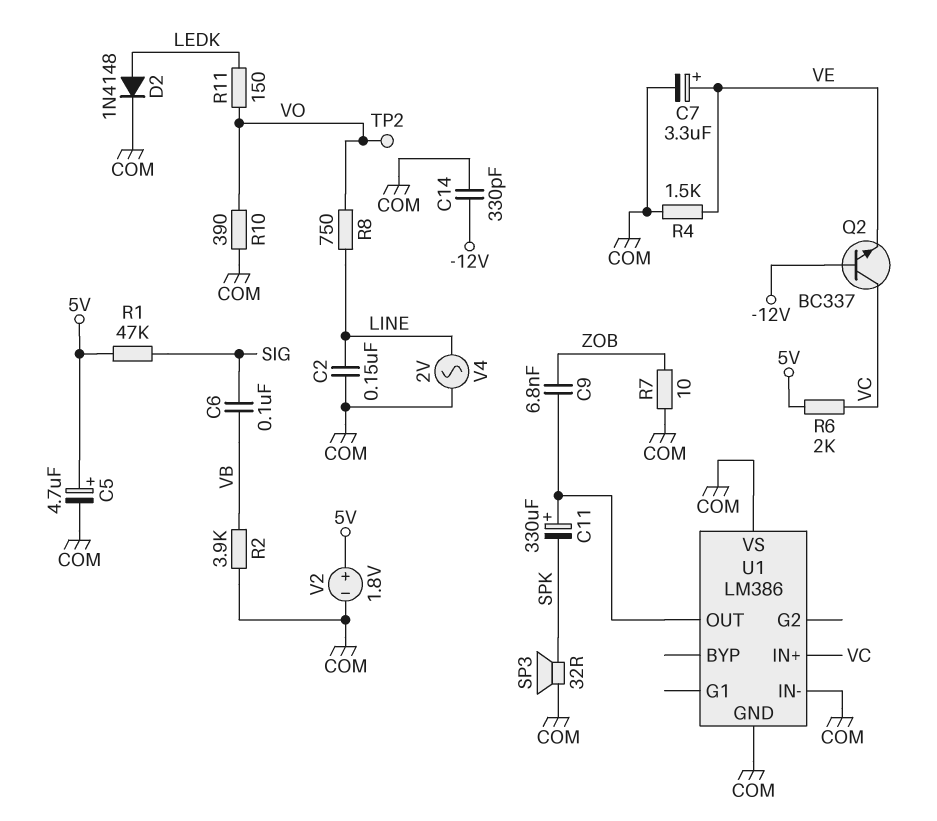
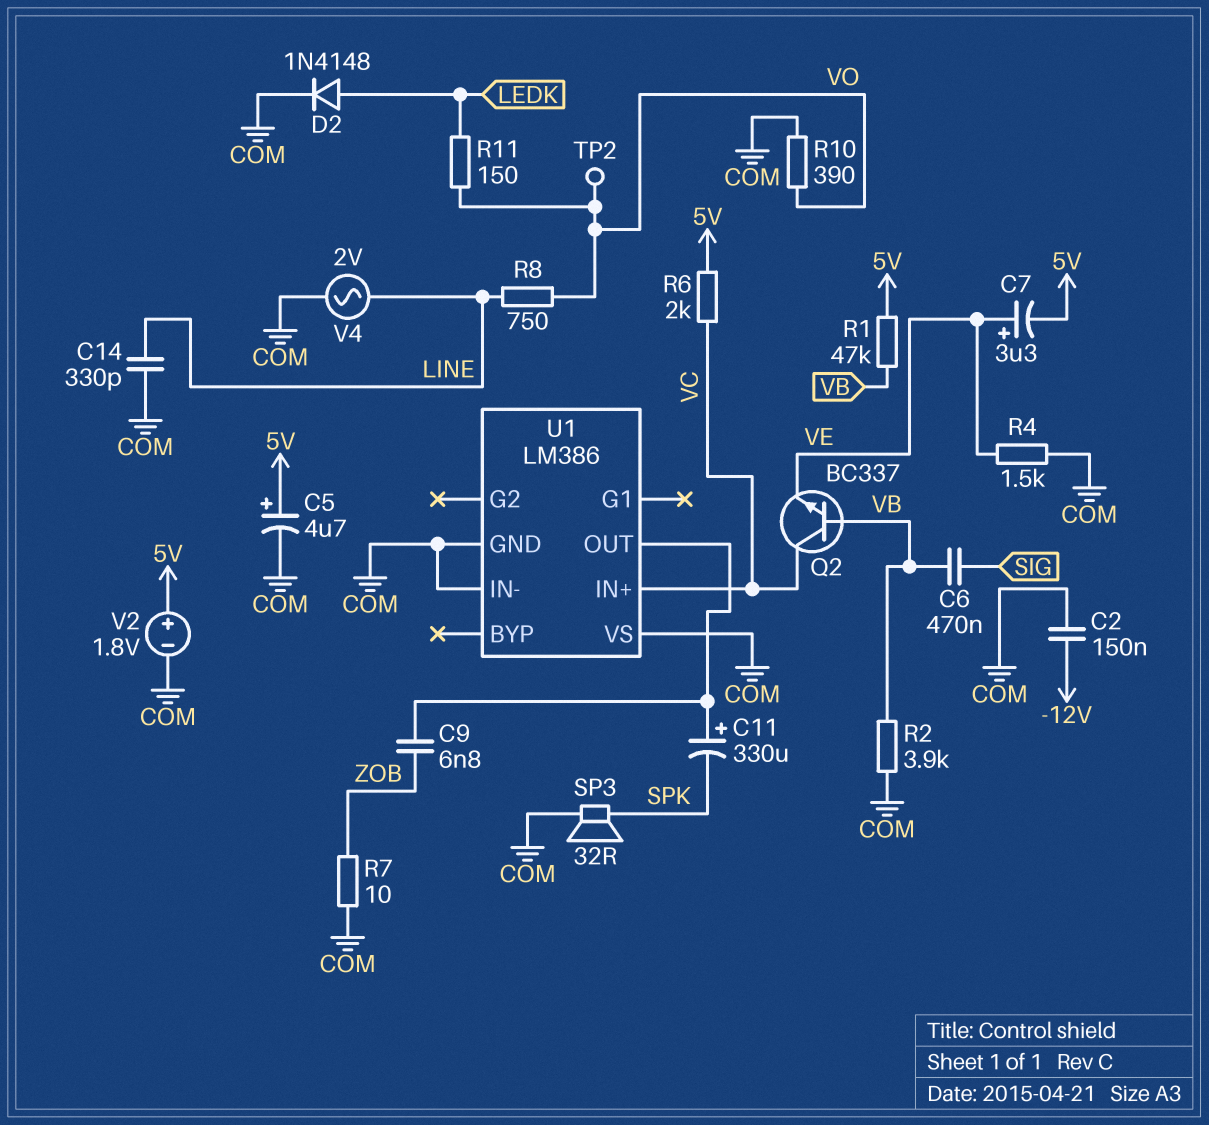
C2: 150nF (COM, LINE) -> 150nF (-12V, COM)
C6: 100nF (SIG, VB) -> 470nF (SIG, VB)
C7: 3.3uF (plus VE, minus COM) -> 3.3uF (plus VE, minus 5V)
C14: 330pF (-12V, COM) -> 330pF (COM, LINE)
Q2: NPN BC337 (B -12V, C VC, E VE) -> NPN BC337 (B VB, C VC, E VE)
R1: 47k (5V, SIG) -> 47k (5V, VB)

